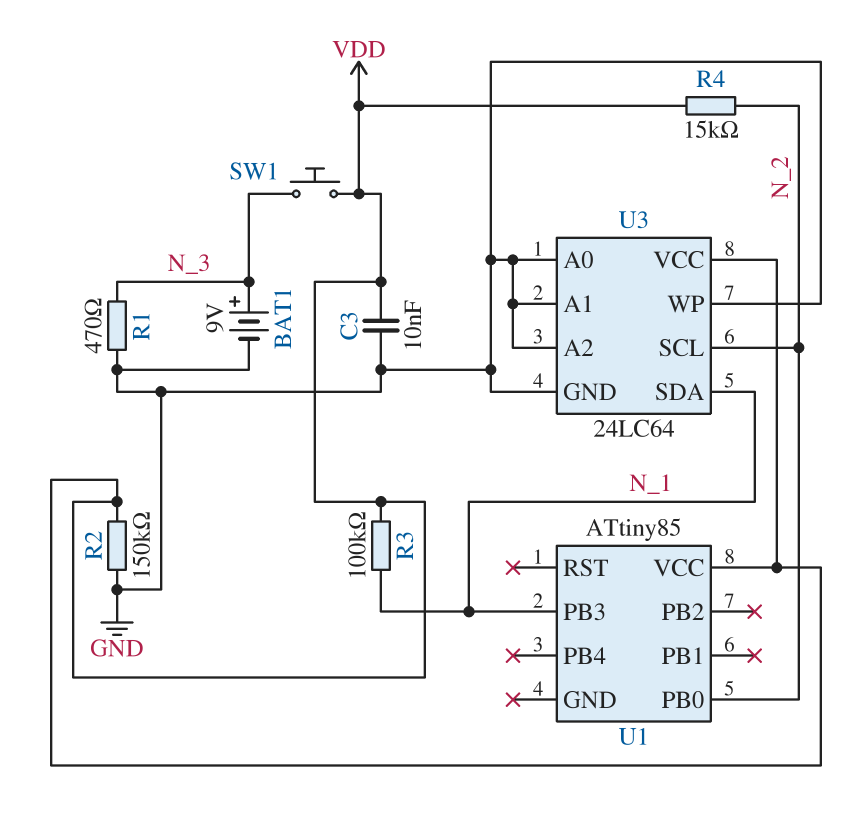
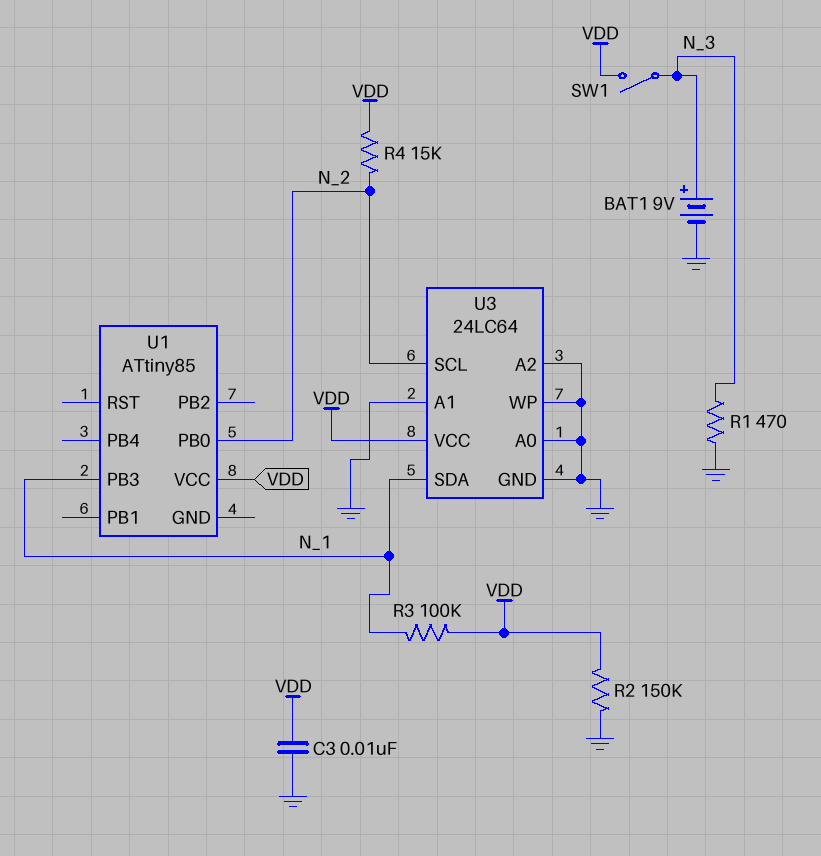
SW1: button (N_3, VDD) -> switch (N_3, VDD)

